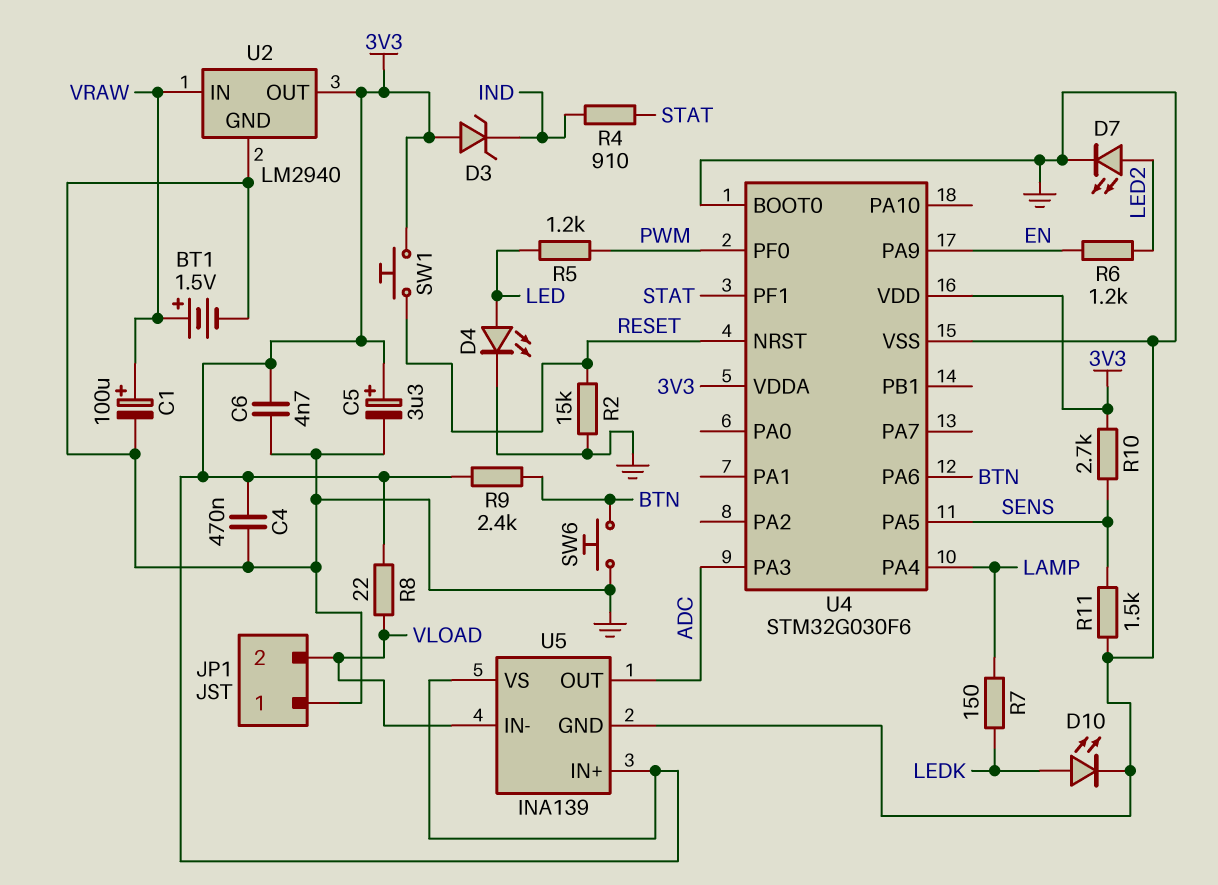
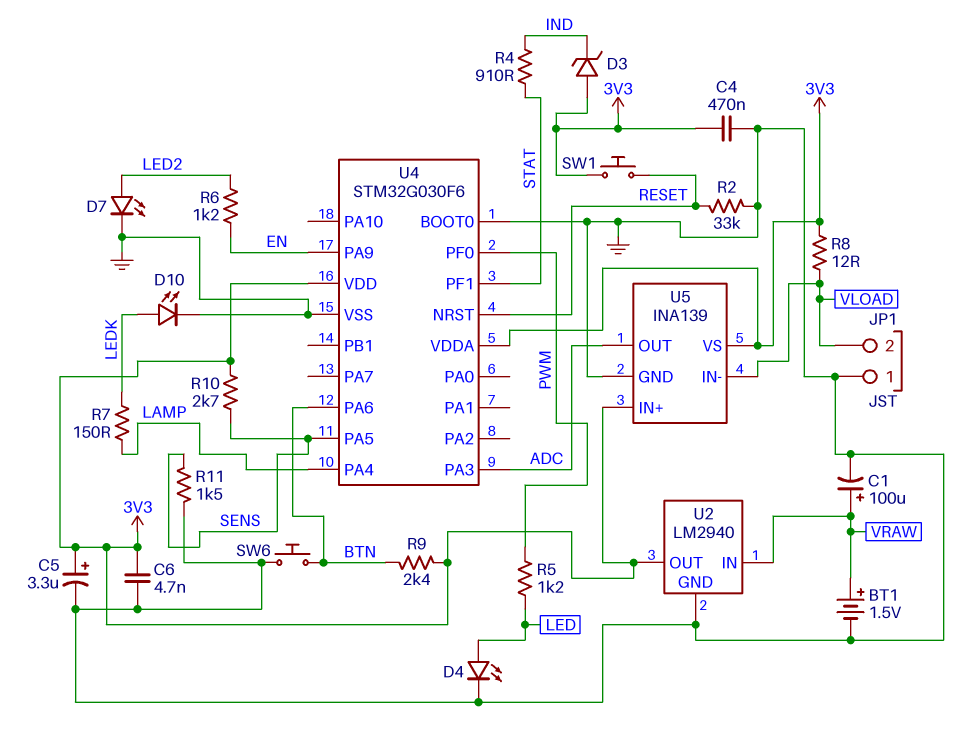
R2: 15k (GND, RESET) -> 33k (GND, RESET)
R8: 22 (3V3, VLOAD) -> 12 (3V3, VLOAD)

